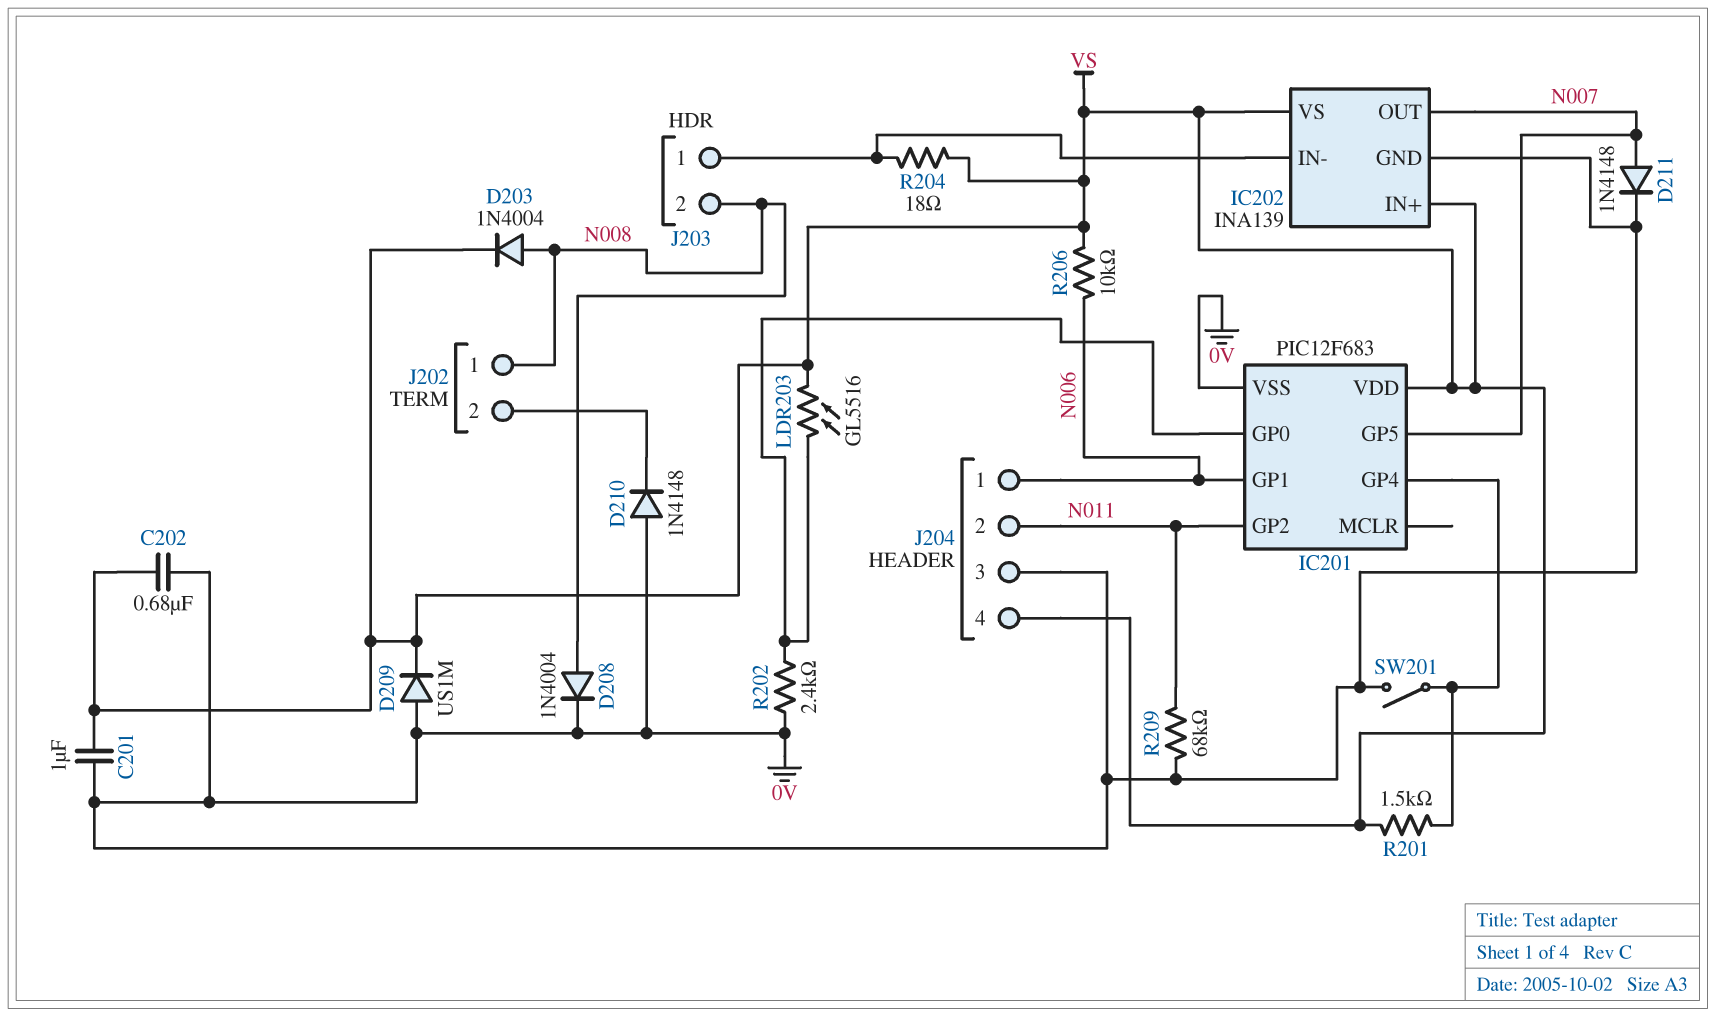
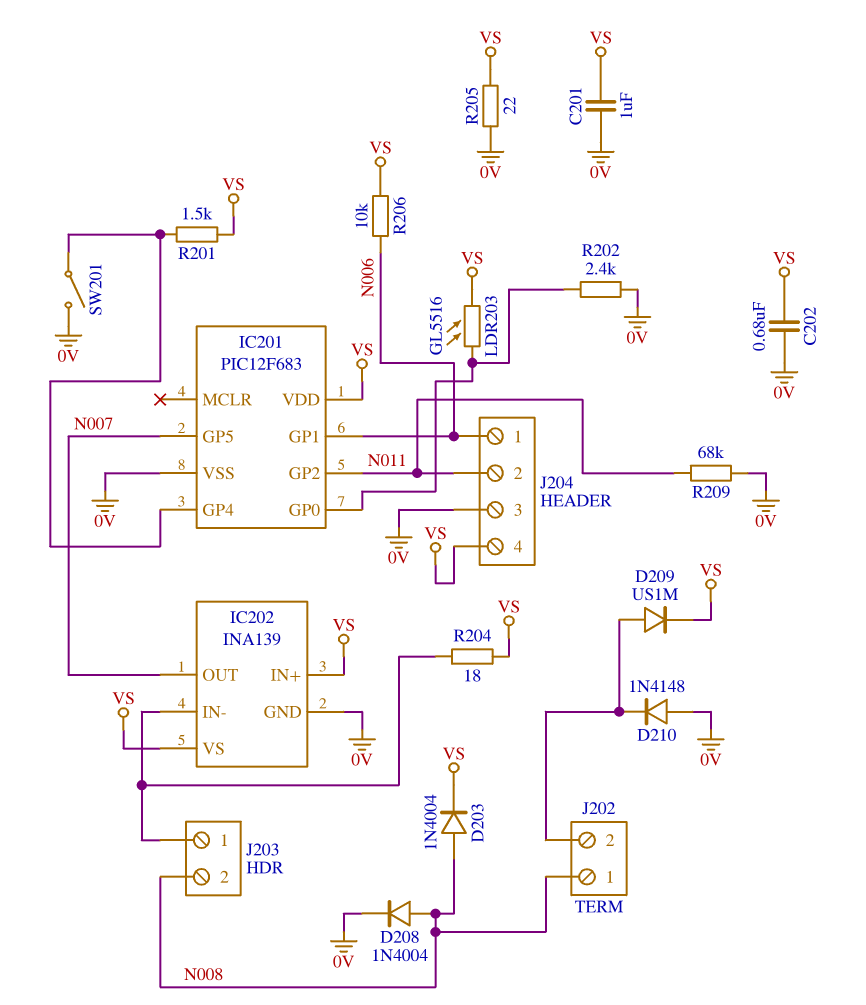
D209: diode US1M (A 0V, K VS) -> diode US1M (A J202/2, K VS)
D211: diode 1N4148 (A N007, K 0V) -> none
R205: none -> 22 (0V, VS)

